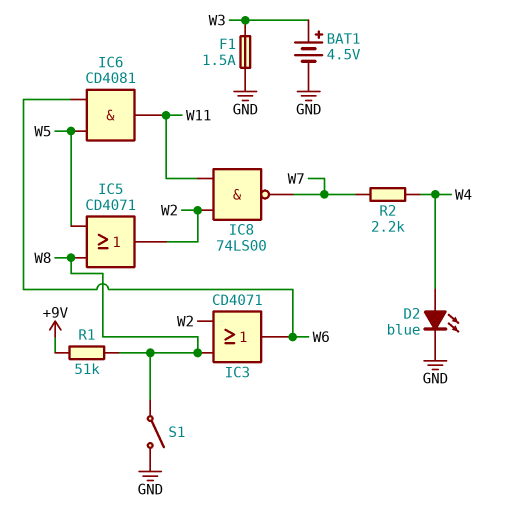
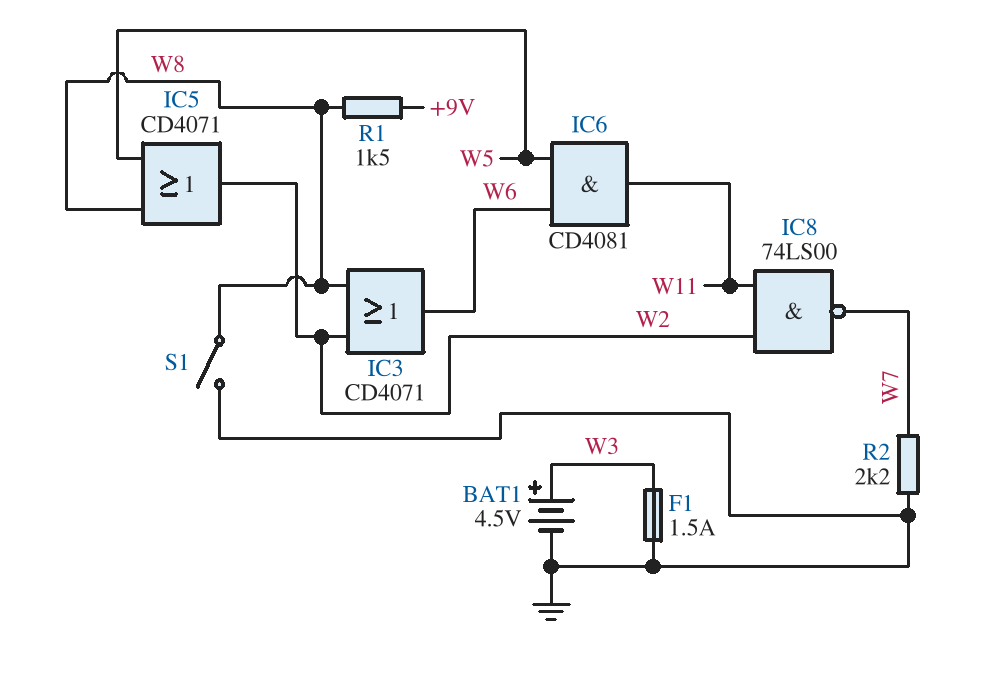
D2: LED blue (A W4, K GND) -> none
R1: 51k (+9V, W8) -> 1.5k (+9V, W8)
R2: 2.2k (W4, W7) -> 2.2k (GND, W7)

